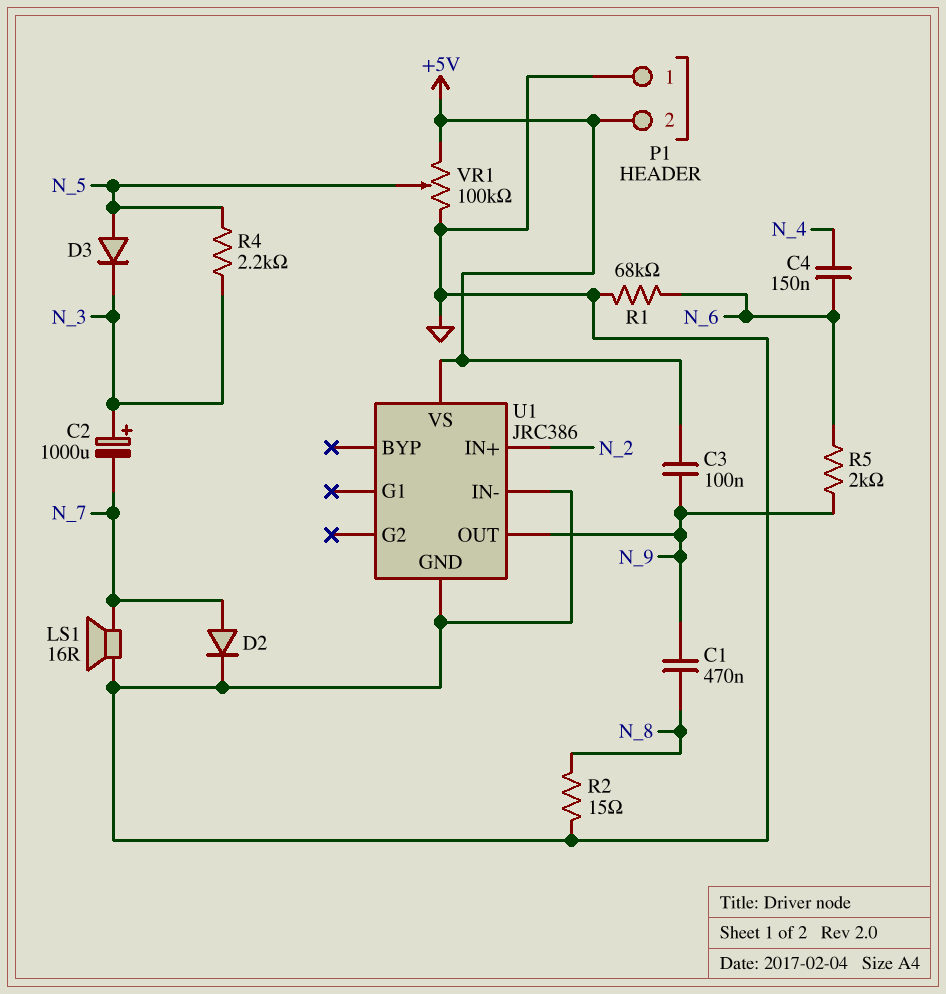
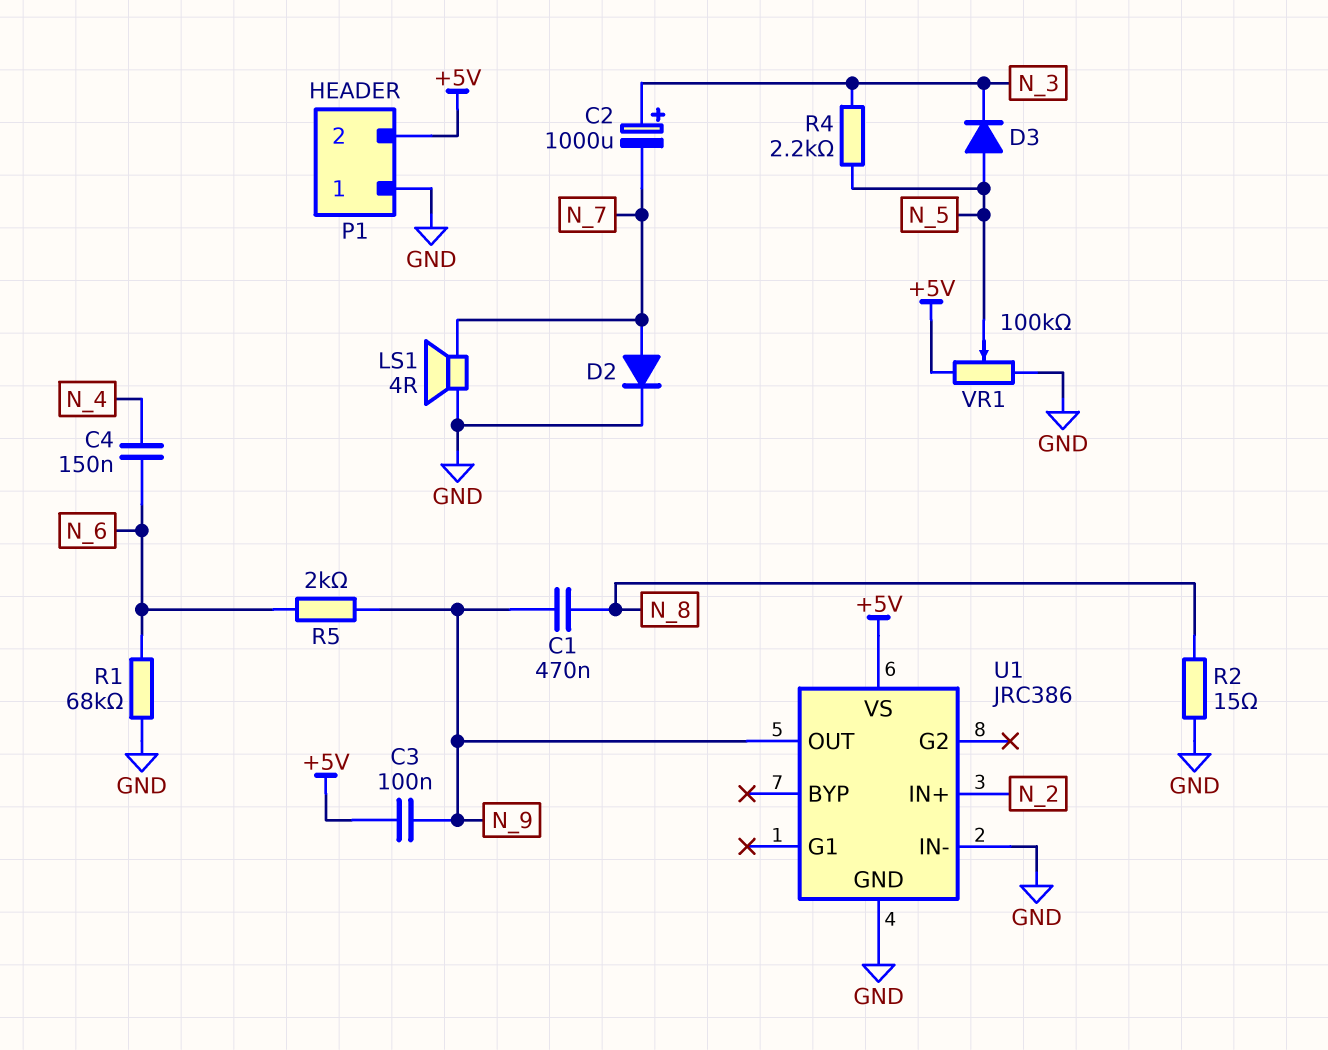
LS1: speaker 16R (GND, N_7) -> speaker 4R (GND, N_7)

